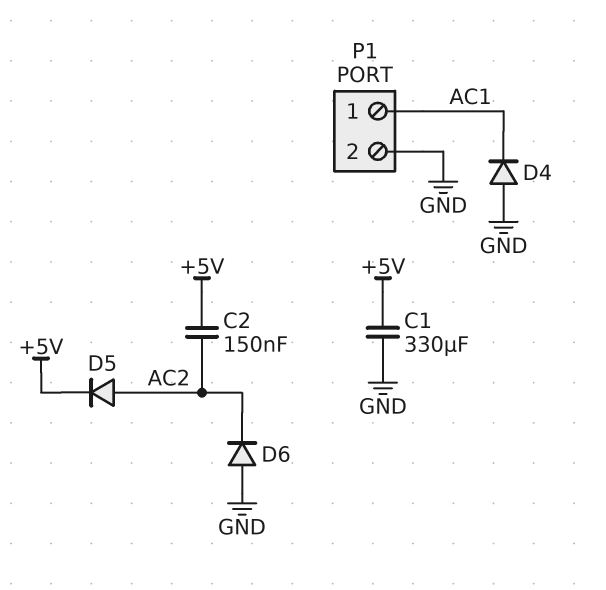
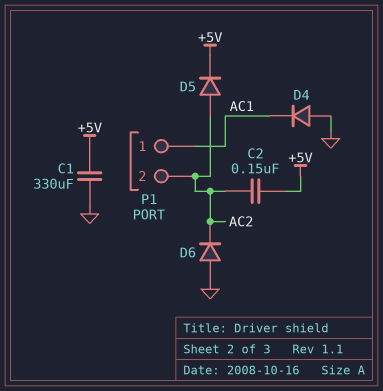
P1 pin 2: GND -> AC2

